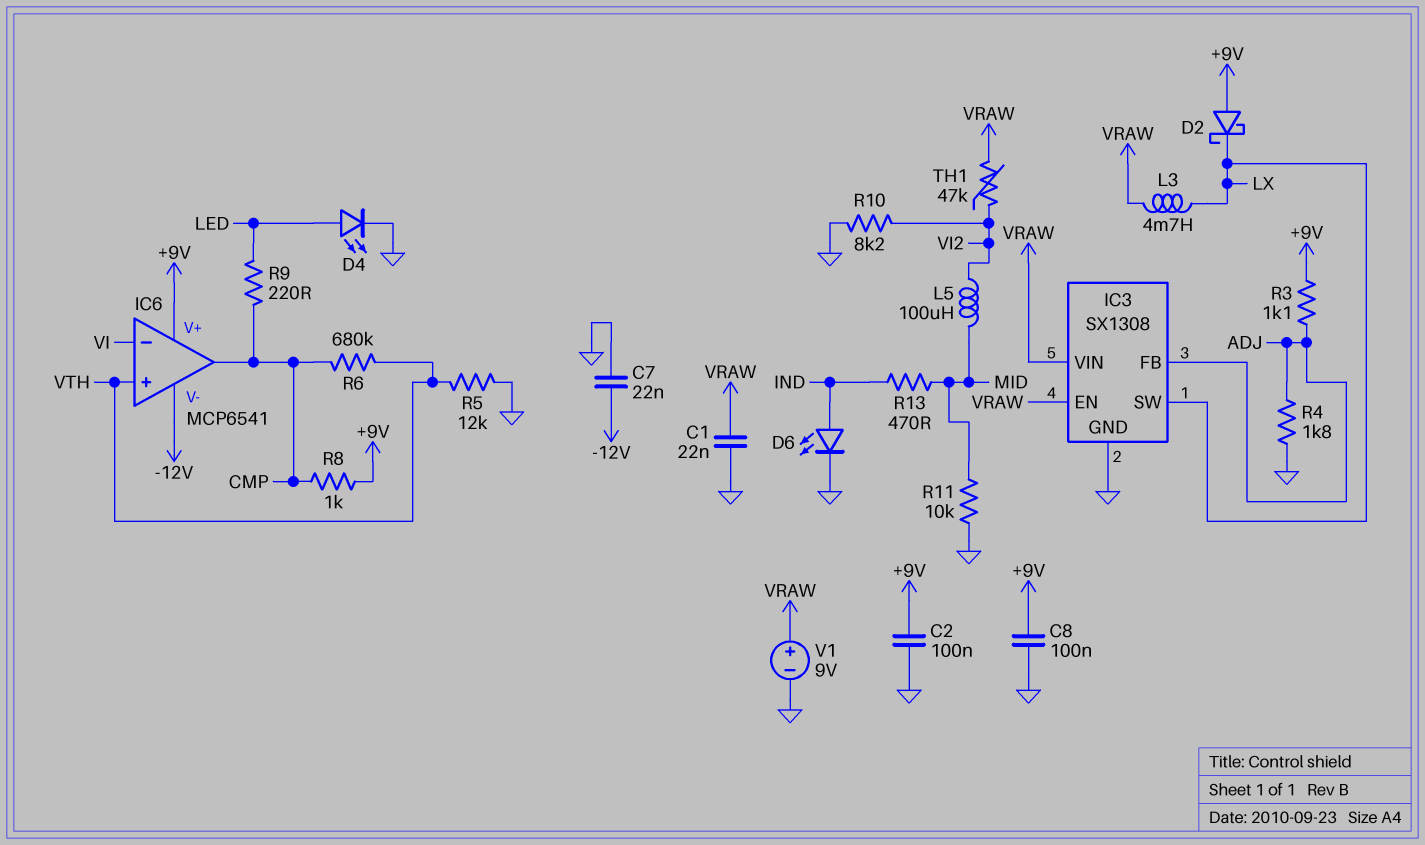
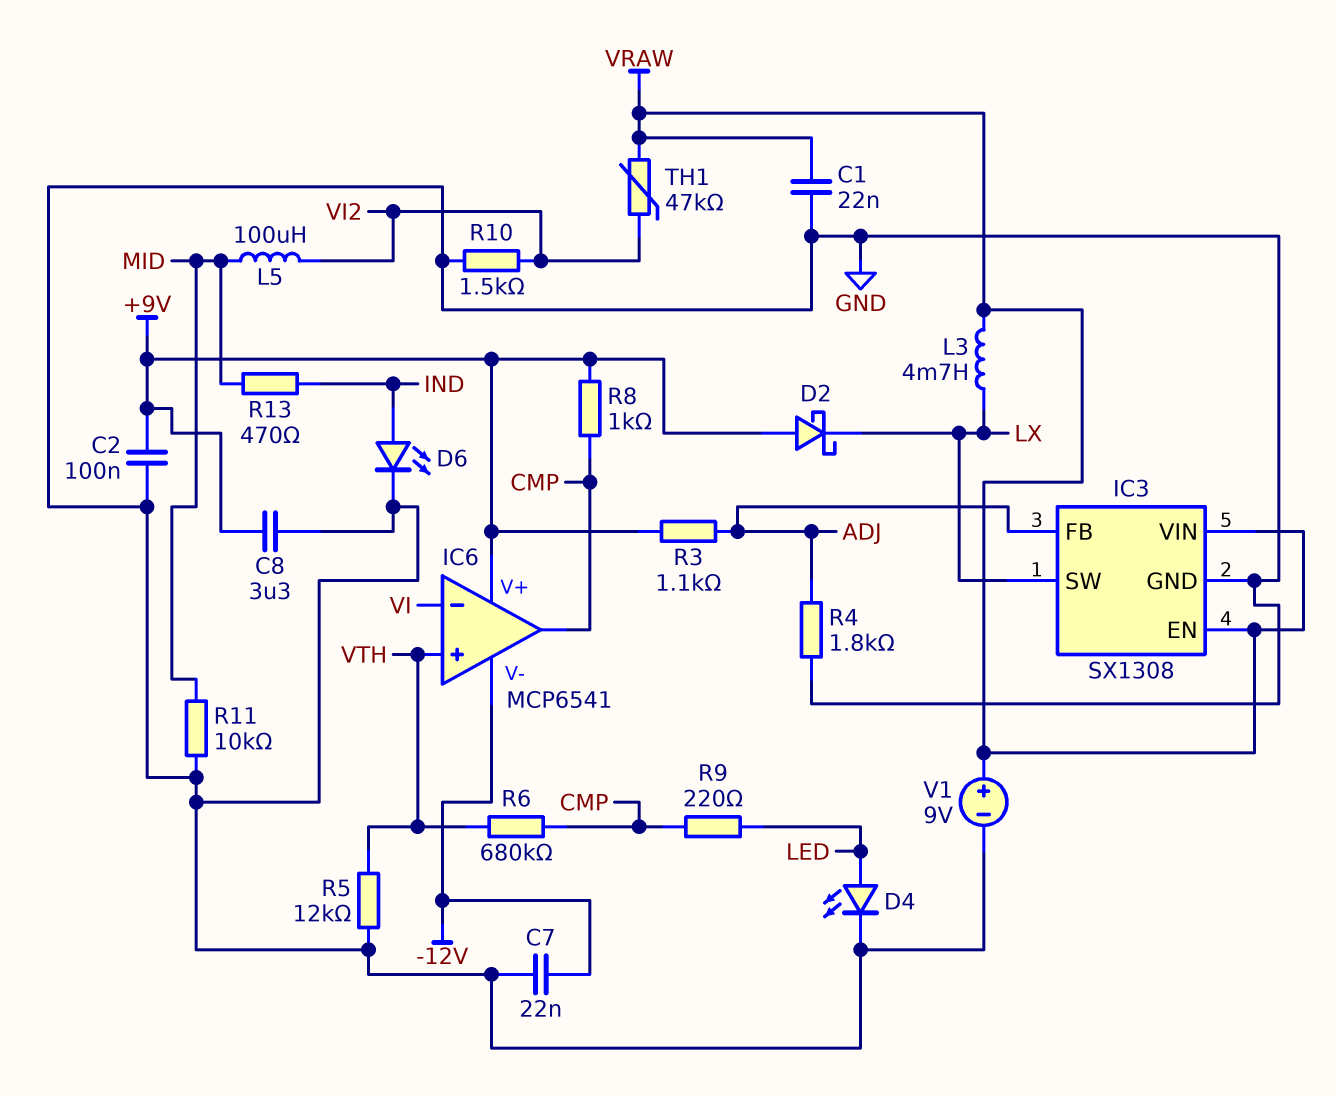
C8: 100nF (+9V, GND) -> 3.3uF (+9V, GND)
R10: 8.2k (GND, VI2) -> 1.5k (GND, VI2)

